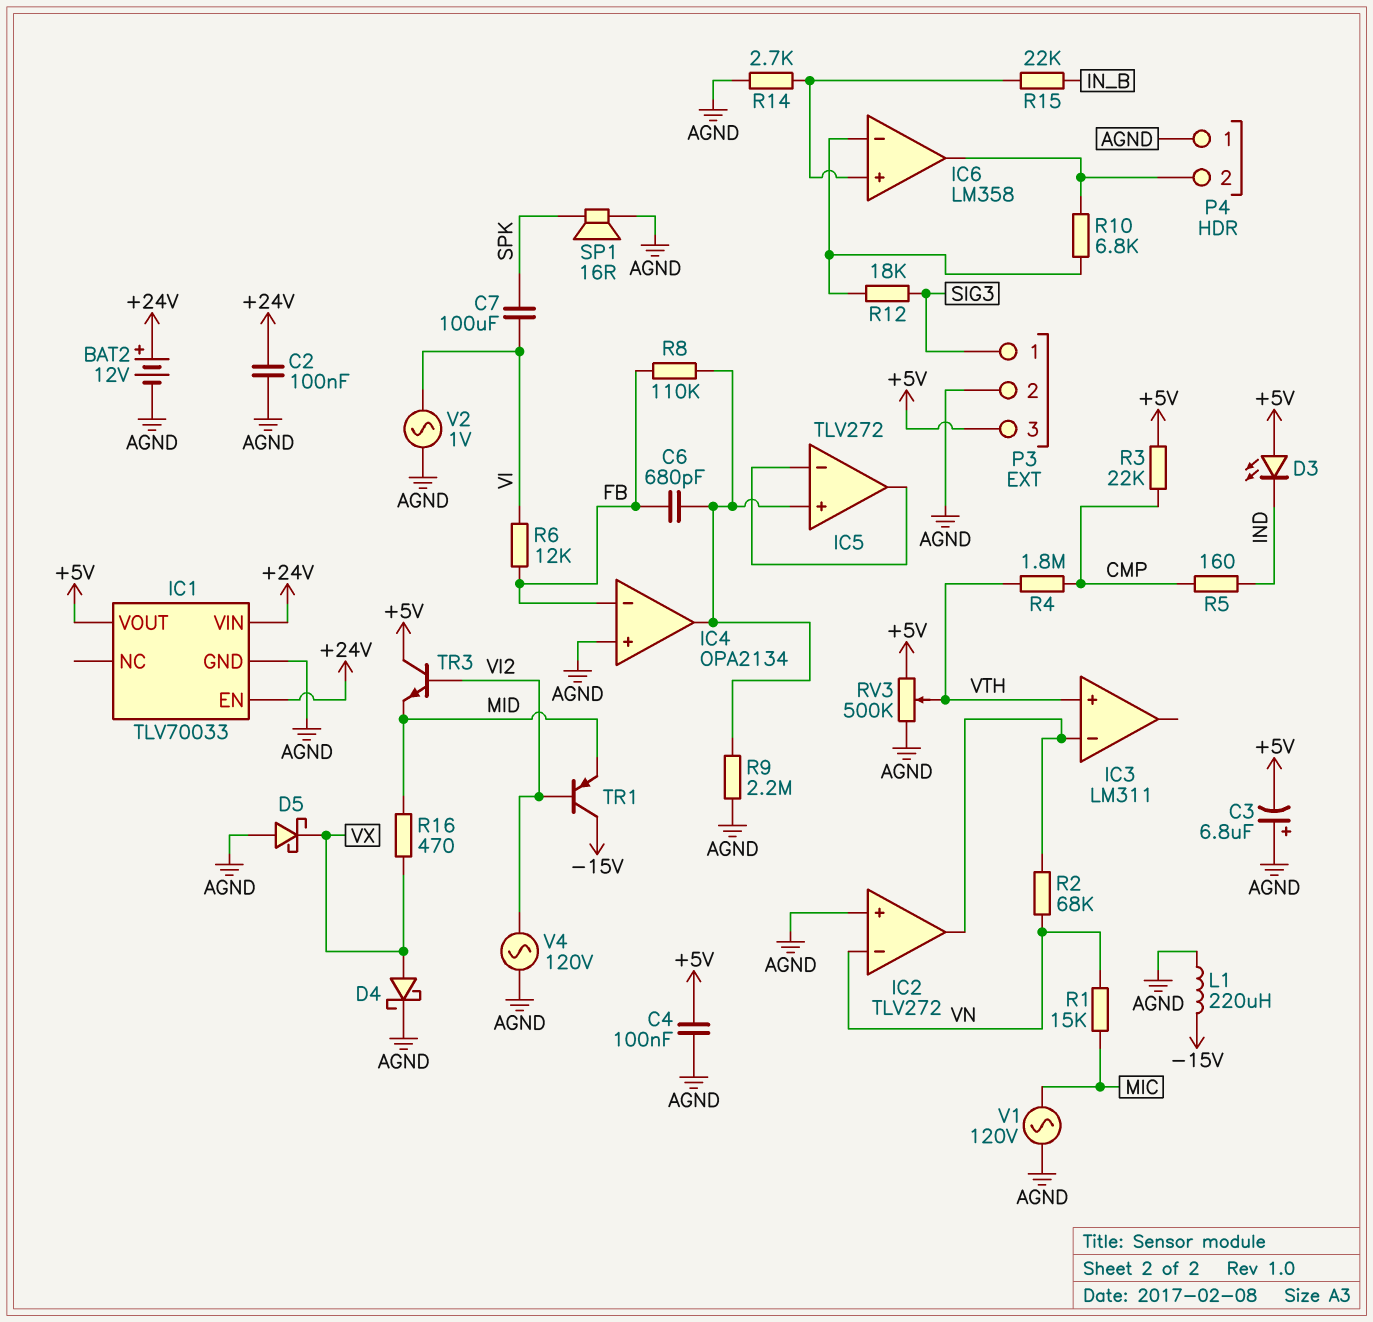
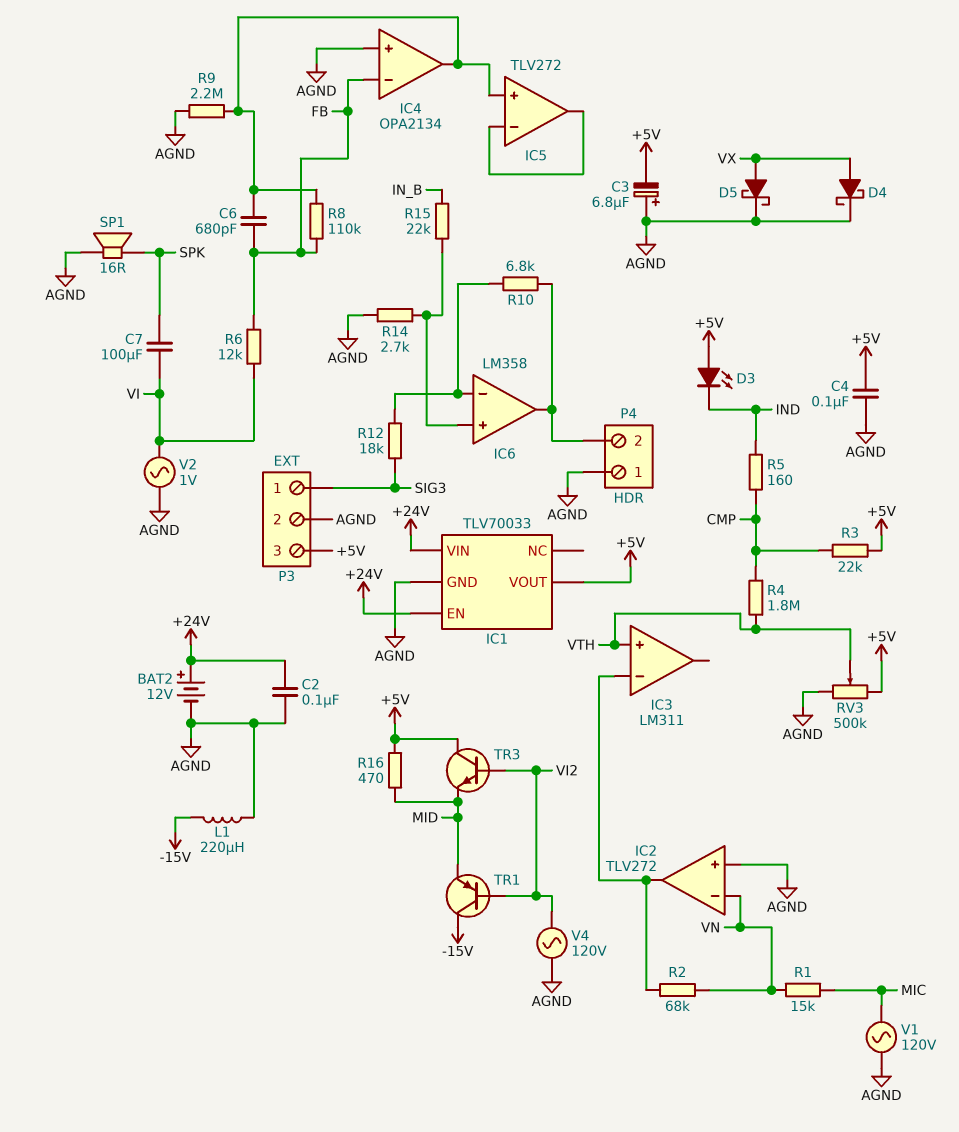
D5: schottky (A AGND, K VX) -> schottky (A VX, K AGND)
R16: 470 (MID, VX) -> 470 (+5V, MID)

